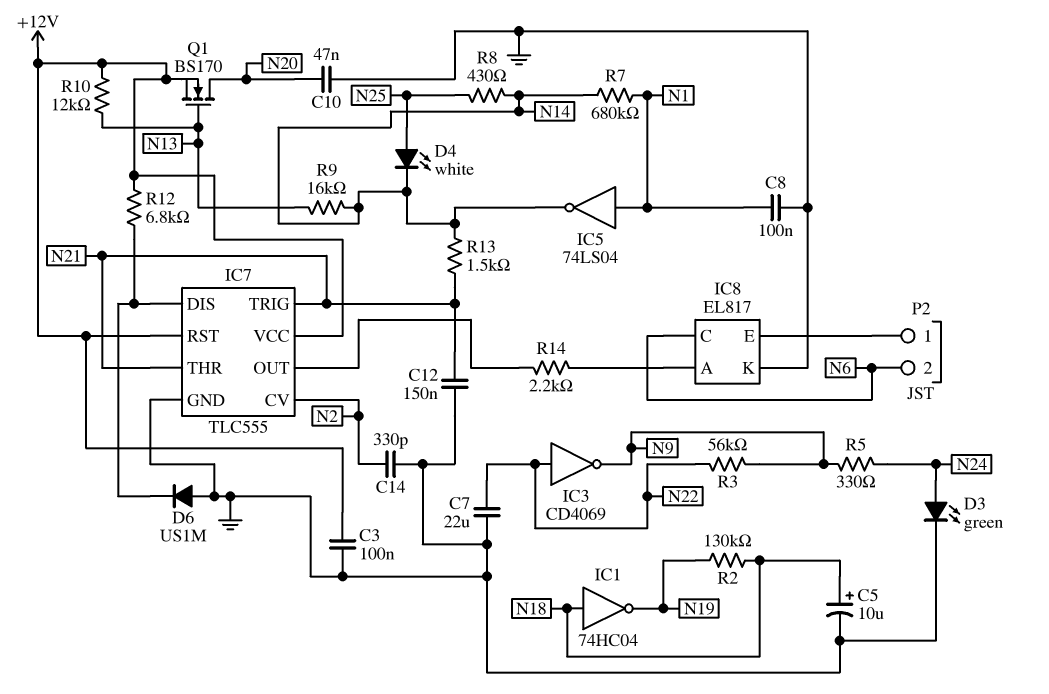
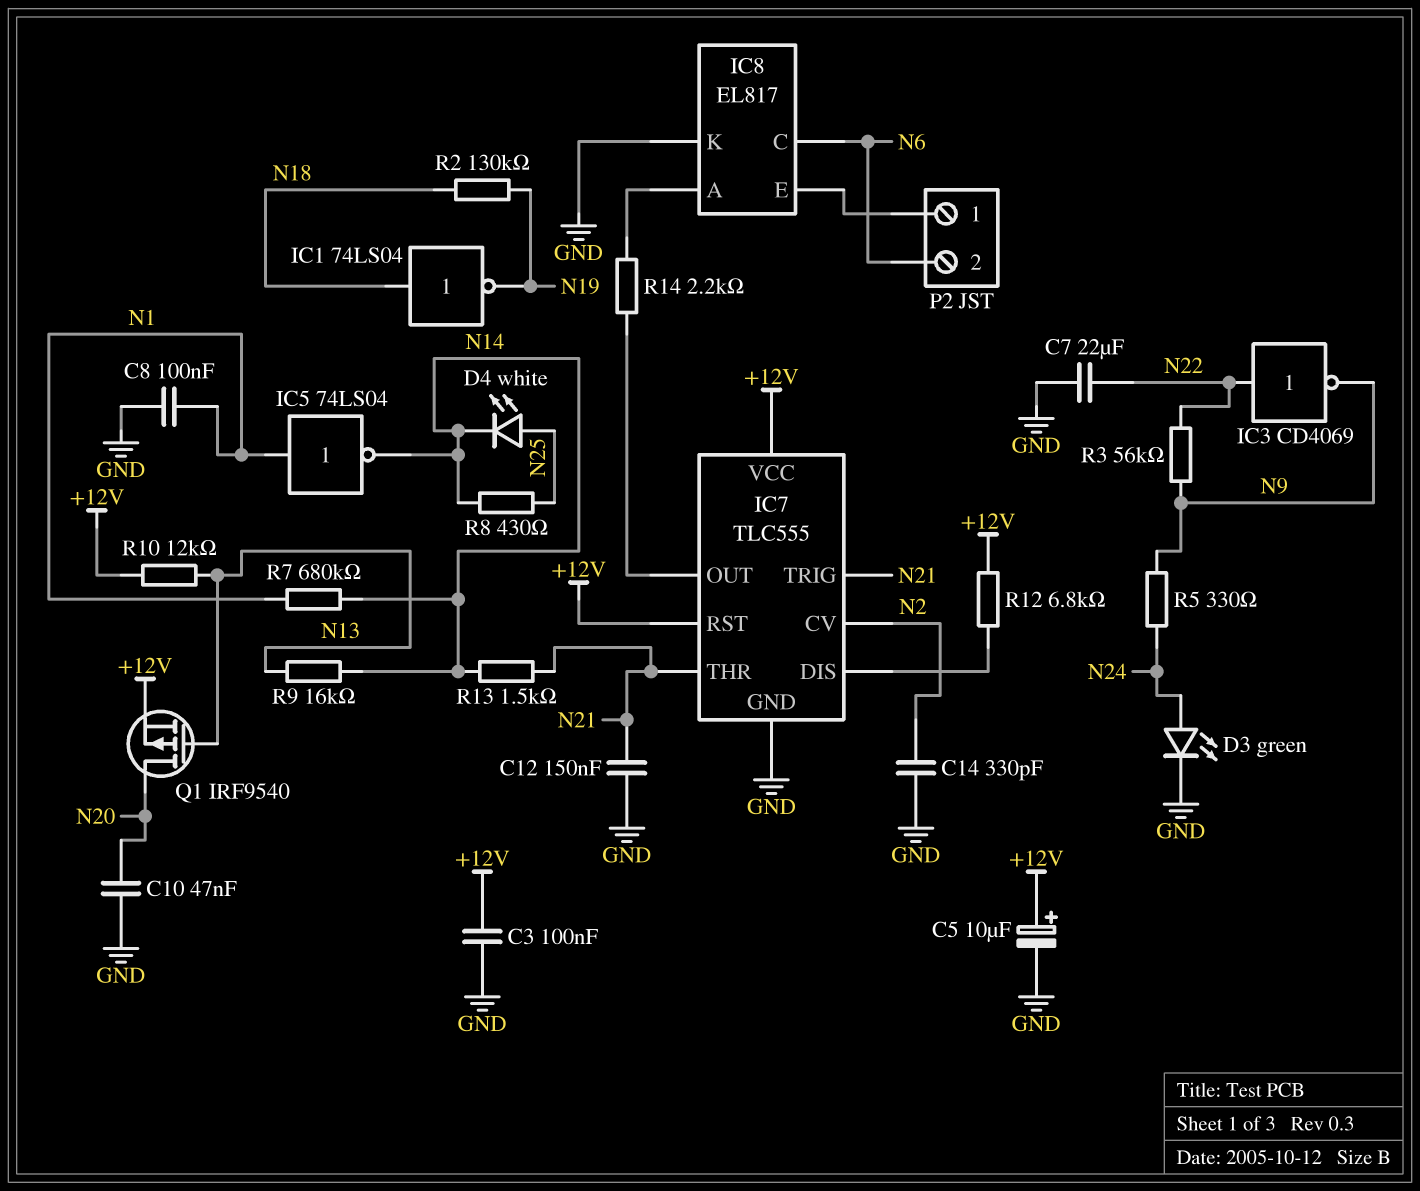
C5: 10uF (plus N18, minus GND) -> 10uF (plus +12V, minus GND)
D6: diode US1M (A GND, K IC7/DIS) -> none
IC1: NOT 74HC04 (in N18, out N19) -> NOT 74LS04 (in N18, out N19)
Q1: NMOS BS170 (G N13, D N20, S +12V) -> PMOS IRF9540 (G N13, D N20, S +12V)

